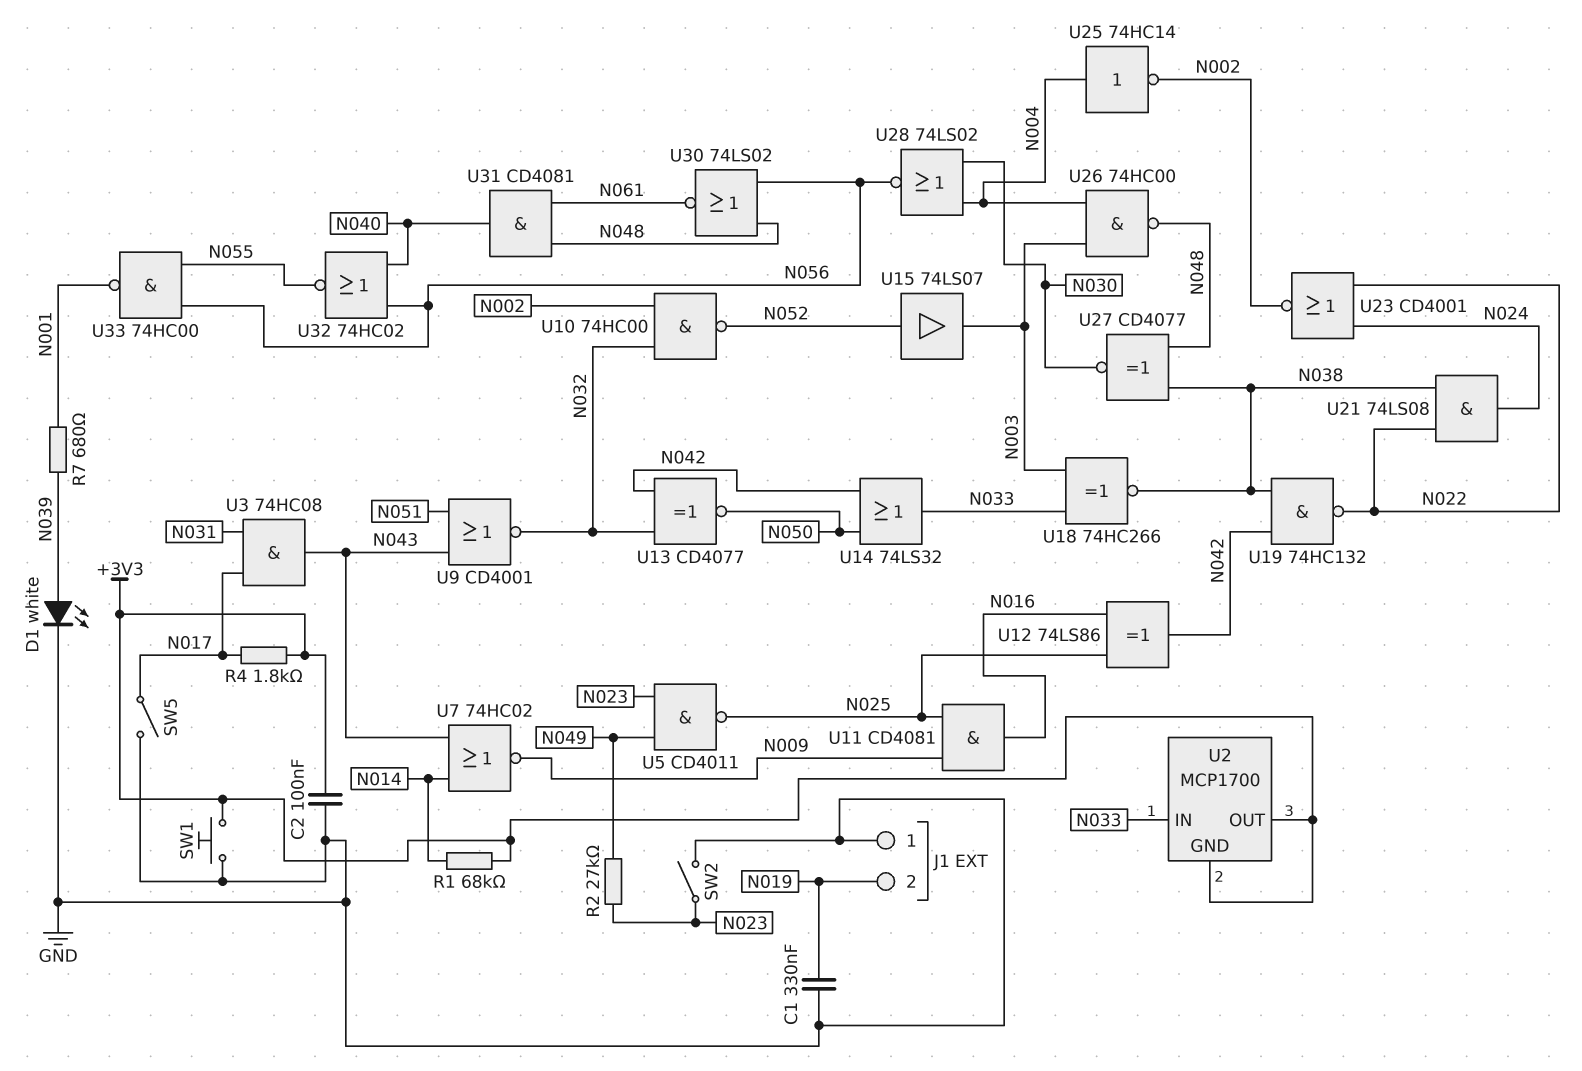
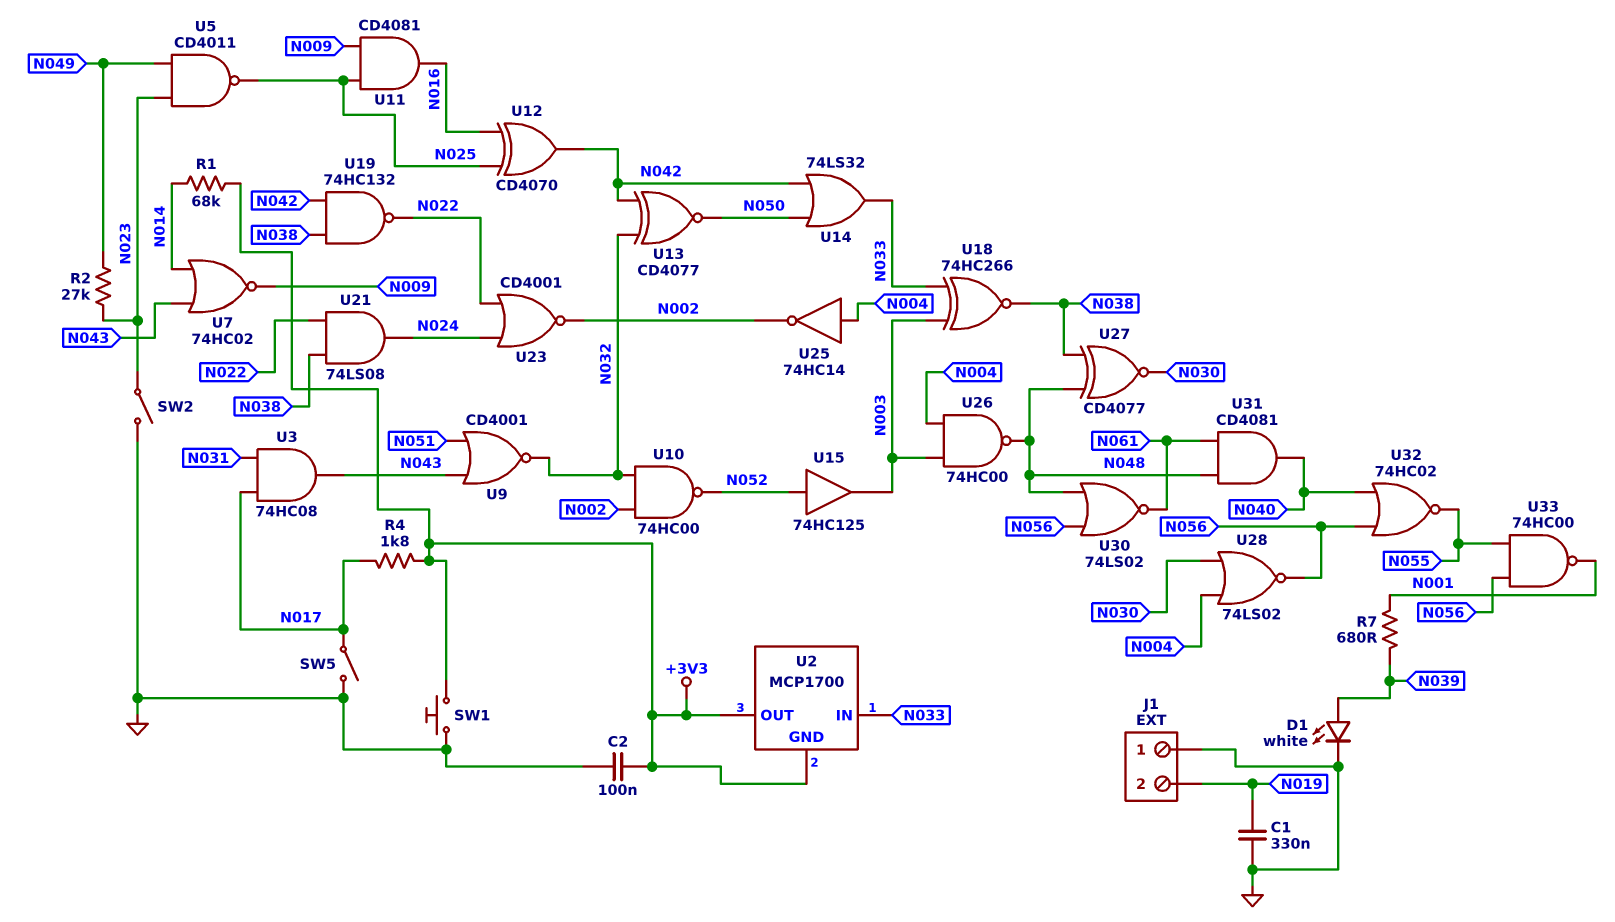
U12: XOR 74LS86 (in N016, in N025, out N042) -> XOR CD4070 (in N016, in N025, out N042)
U15: buffer 74LS07 (in N052, out N003) -> buffer 74HC125 (in N052, out N003)

